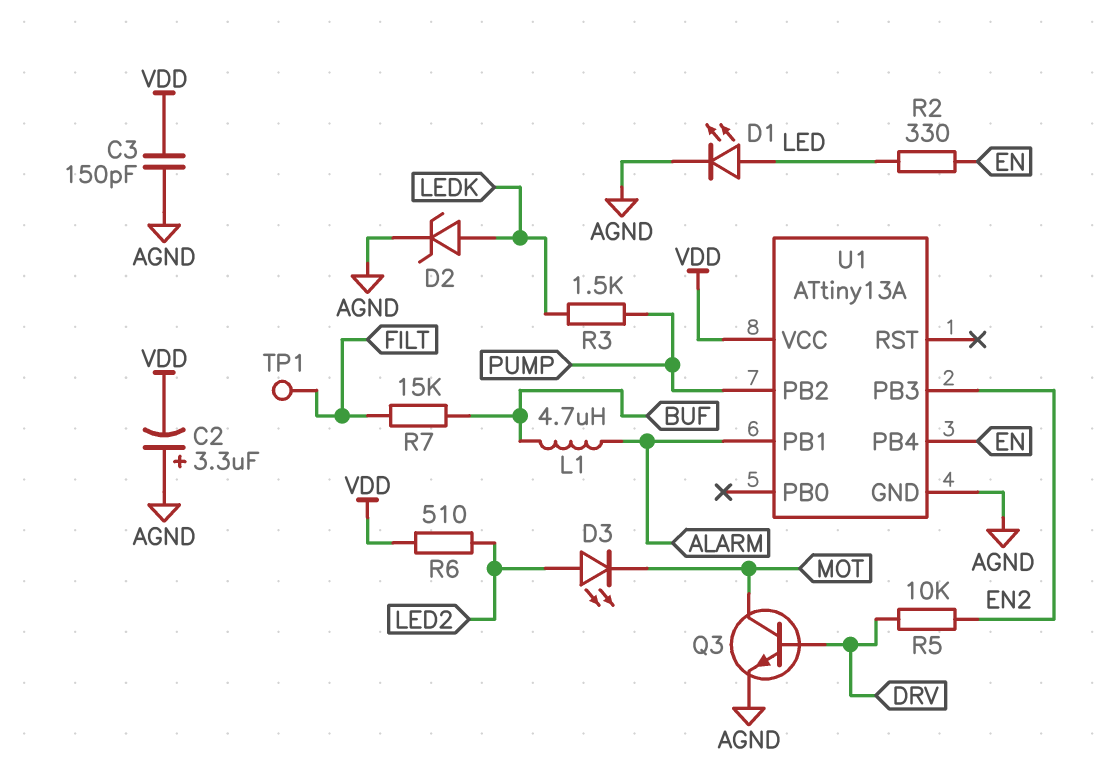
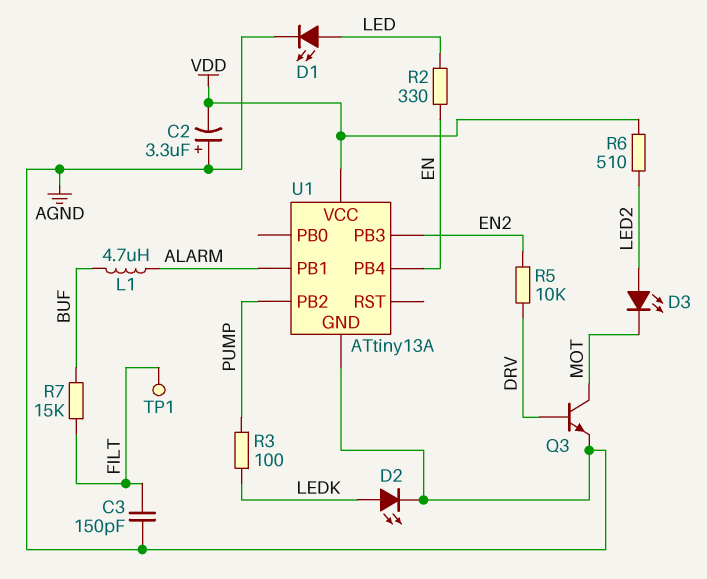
C3: 150pF (AGND, VDD) -> 150pF (AGND, FILT)
D2: zener (A LEDK, K AGND) -> LED (A LEDK, K AGND)
R3: 1.5k (LEDK, PUMP) -> 100 (LEDK, PUMP)

